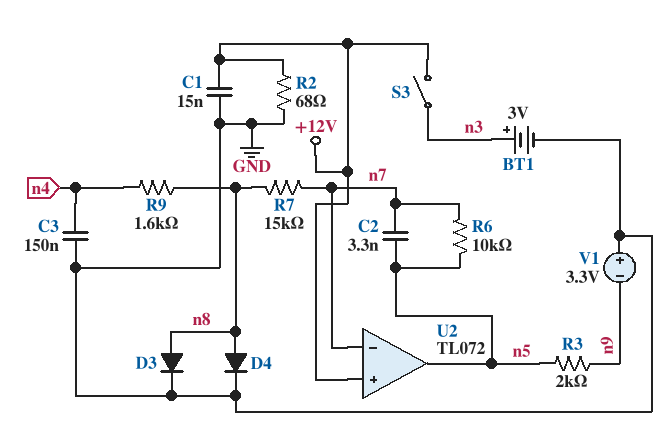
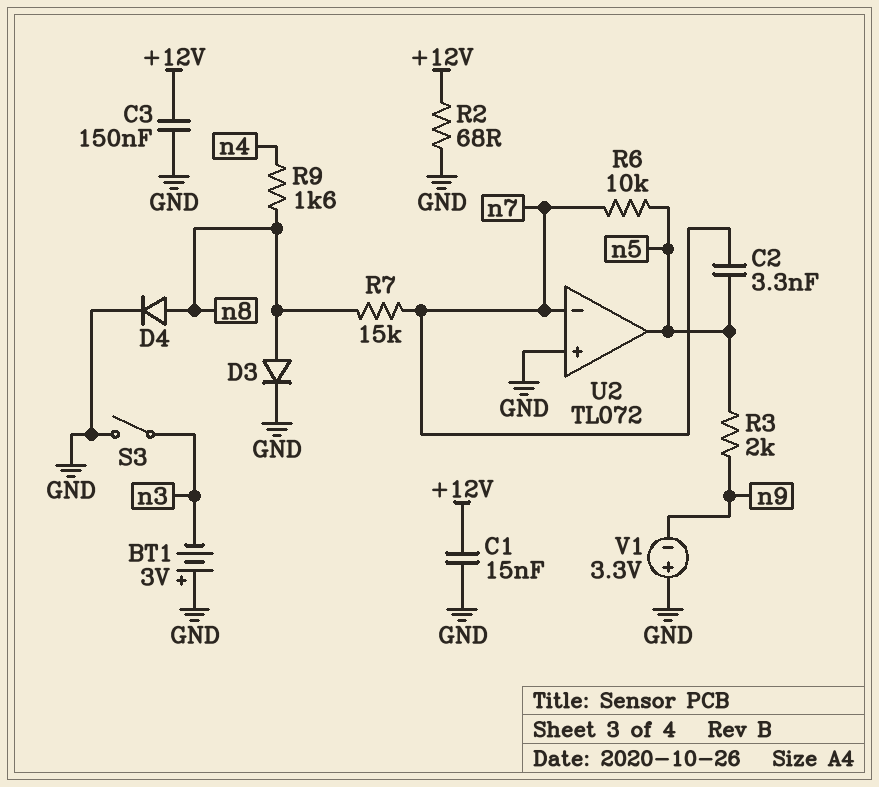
BT1: 3V (plus n3, minus GND) -> 3V (plus GND, minus n3)
C3: 150nF (GND, n4) -> 150nF (+12V, GND)
S3: switch (+12V, n3) -> switch (GND, n3)
U2 pin in+: +12V -> GND

